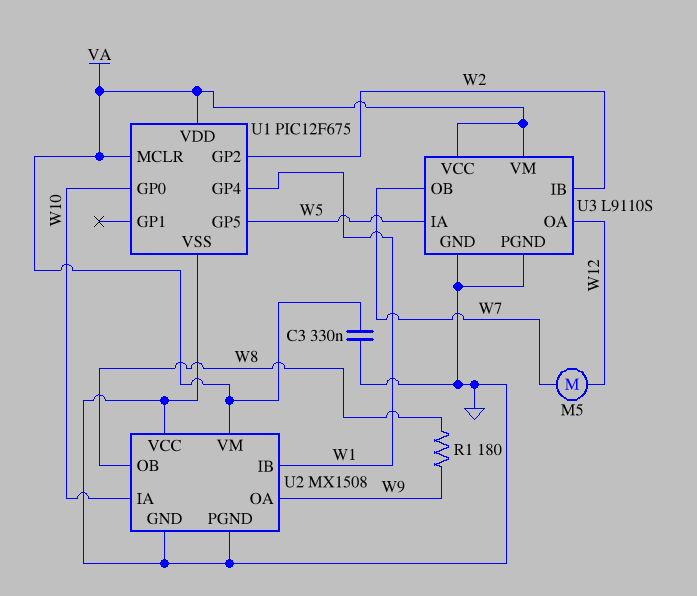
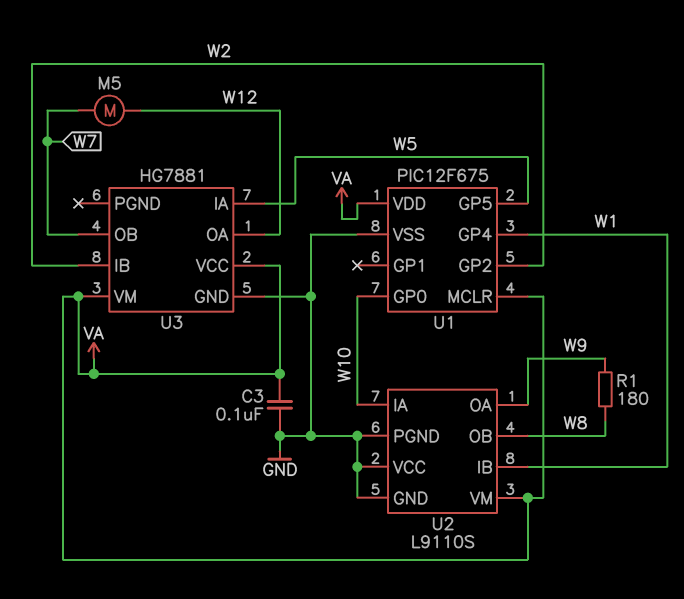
C3: 330nF (GND, VA) -> 100nF (GND, VA)
U2: MX1508 -> L9110S
U3: L9110S -> HG7881
U3 pin PGND: GND -> none

